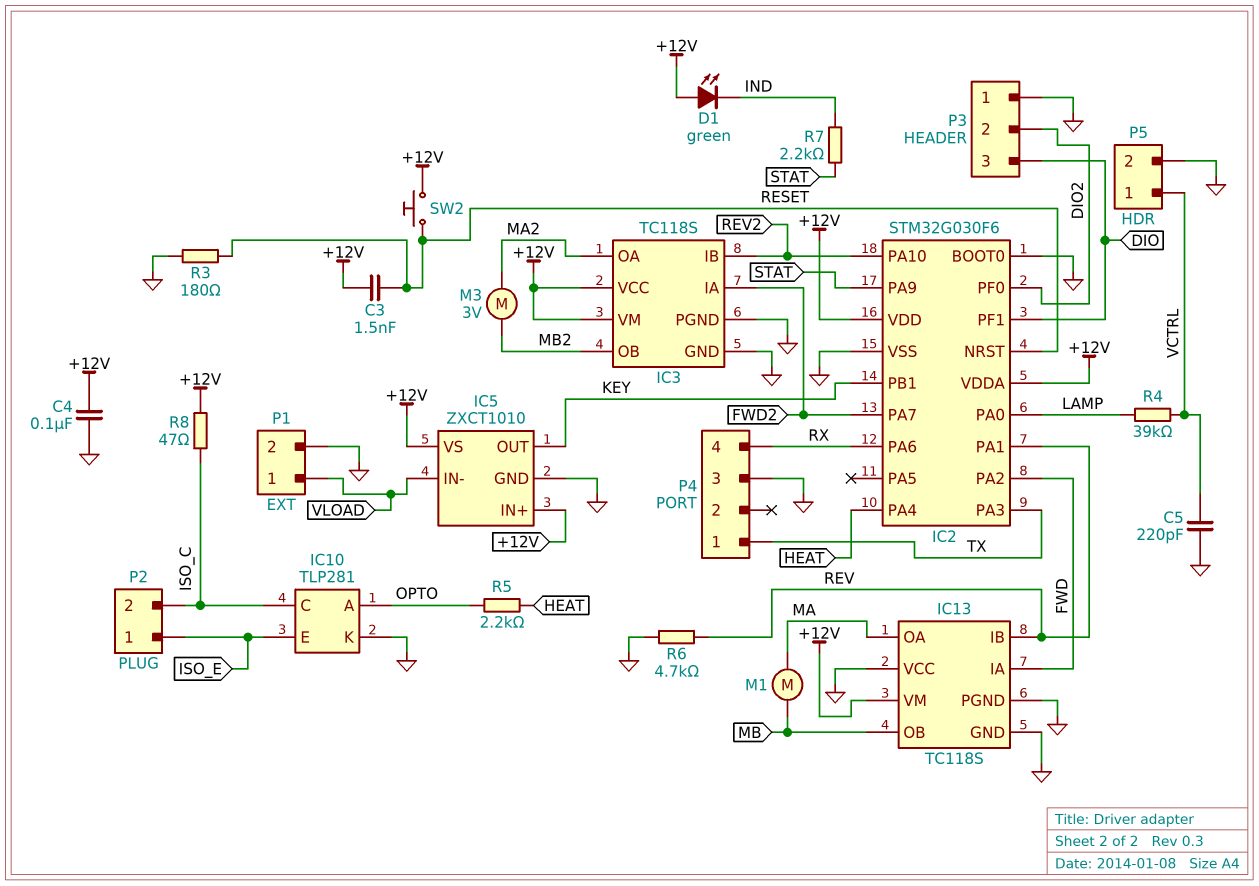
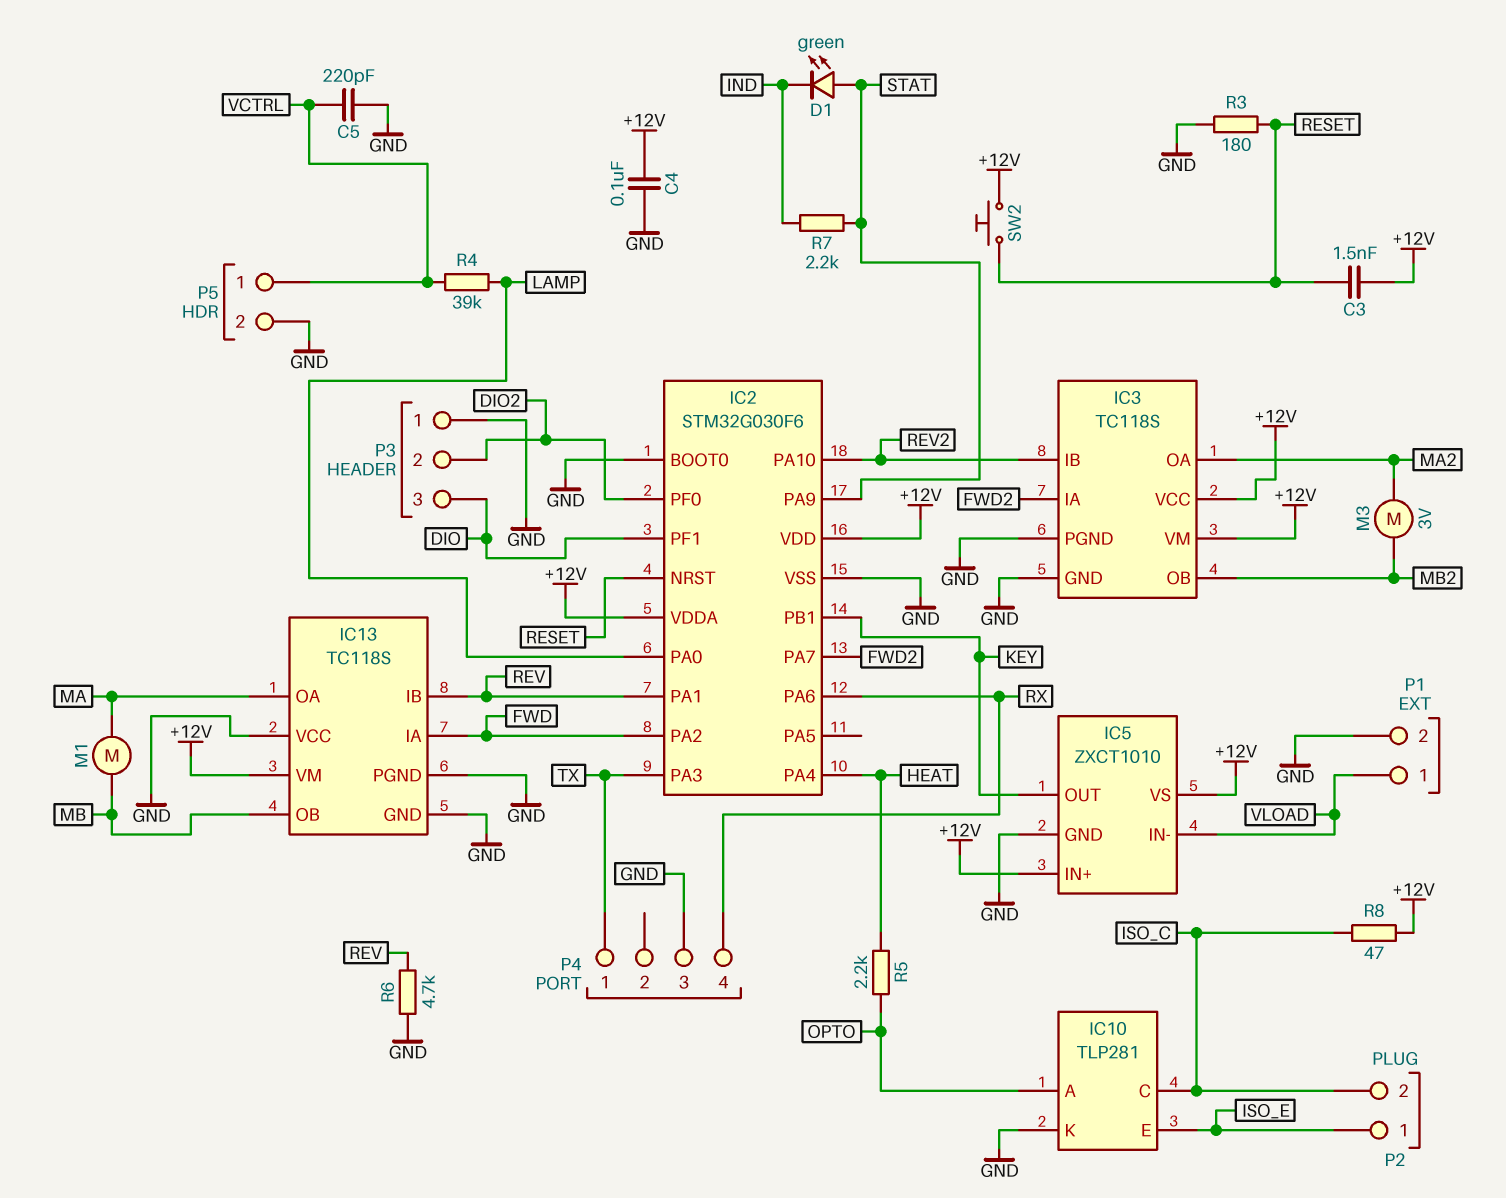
D1: LED green (A +12V, K IND) -> LED green (A STAT, K IND)

